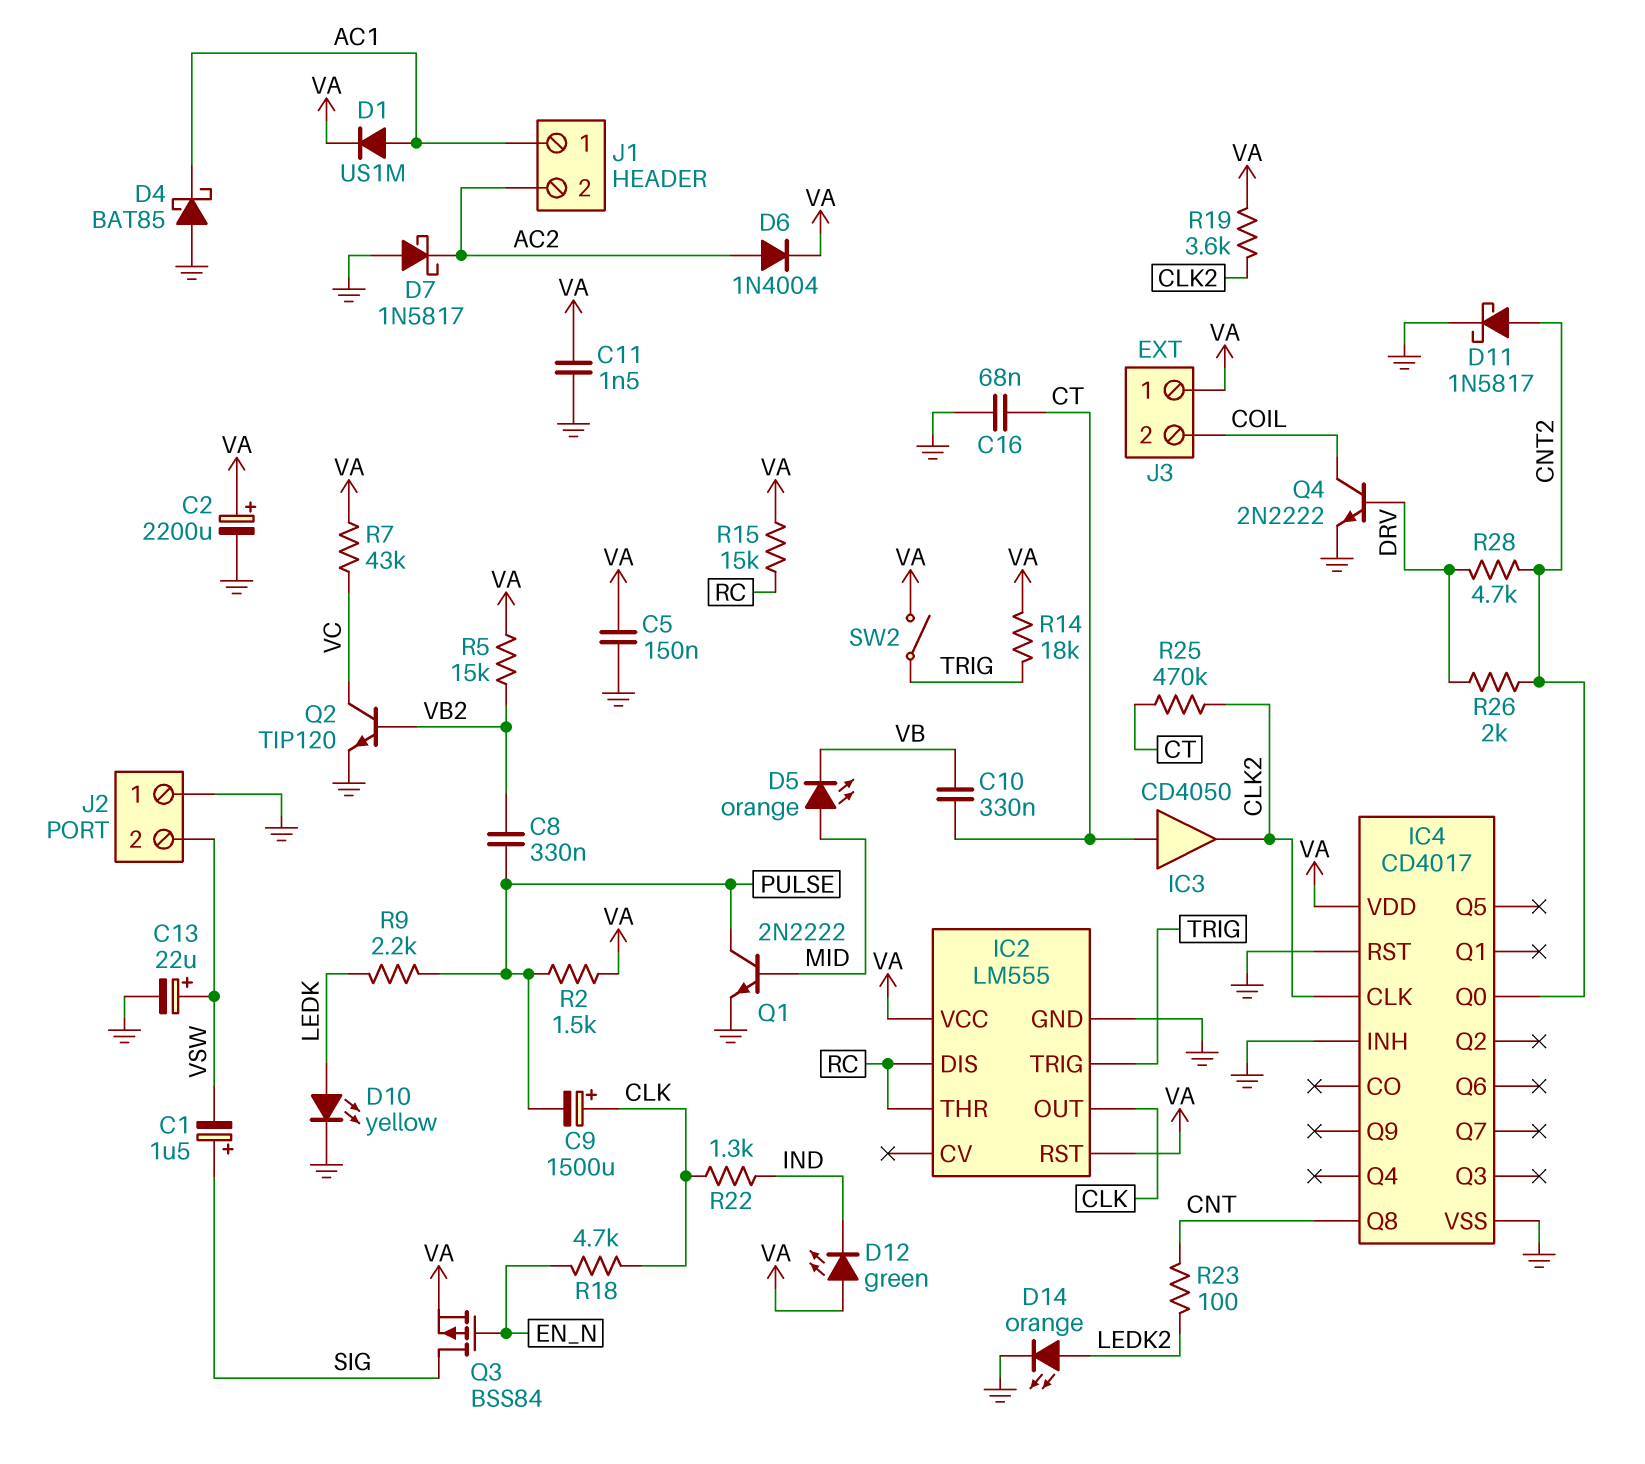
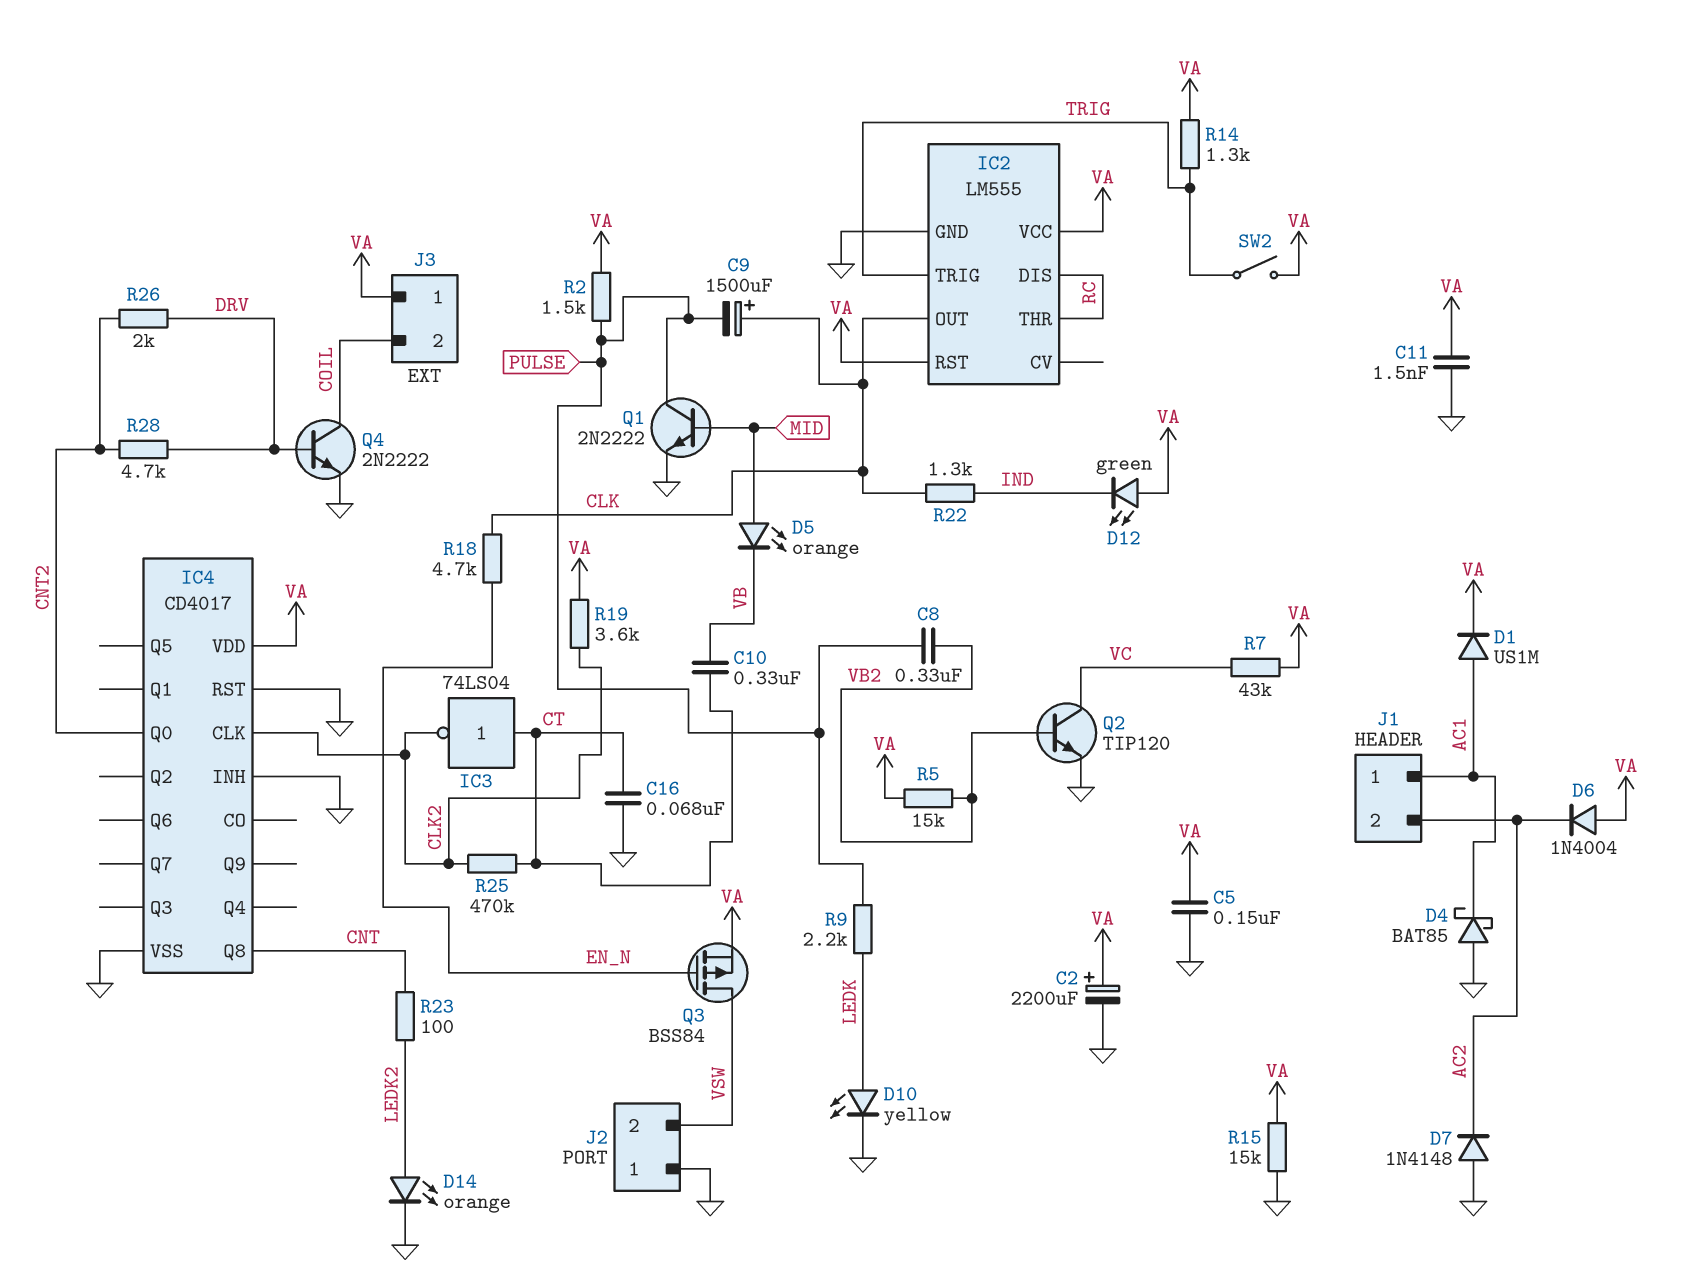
C1: 1.5uF (plus SIG, minus VSW) -> none
C13: 22uF (plus VSW, minus GND) -> none
D6: diode 1N4004 (A AC2, K VA) -> diode 1N4004 (A VA, K AC2)
D7: schottky 1N5817 (A GND, K AC2) -> diode 1N4148 (A GND, K AC2)
D11: schottky 1N5817 (A CNT2, K GND) -> none
IC3: buffer CD4050 (in CT, out CLK2) -> NOT 74LS04 (in CT, out CLK2)
Q3: PMOS BSS84 (G EN_N, D SIG, S VA) -> PMOS BSS84 (G EN_N, D VSW, S VA)
R14: 18k (TRIG, VA) -> 1.3k (TRIG, VA)
R15: 15k (RC, VA) -> 15k (GND, VA)

